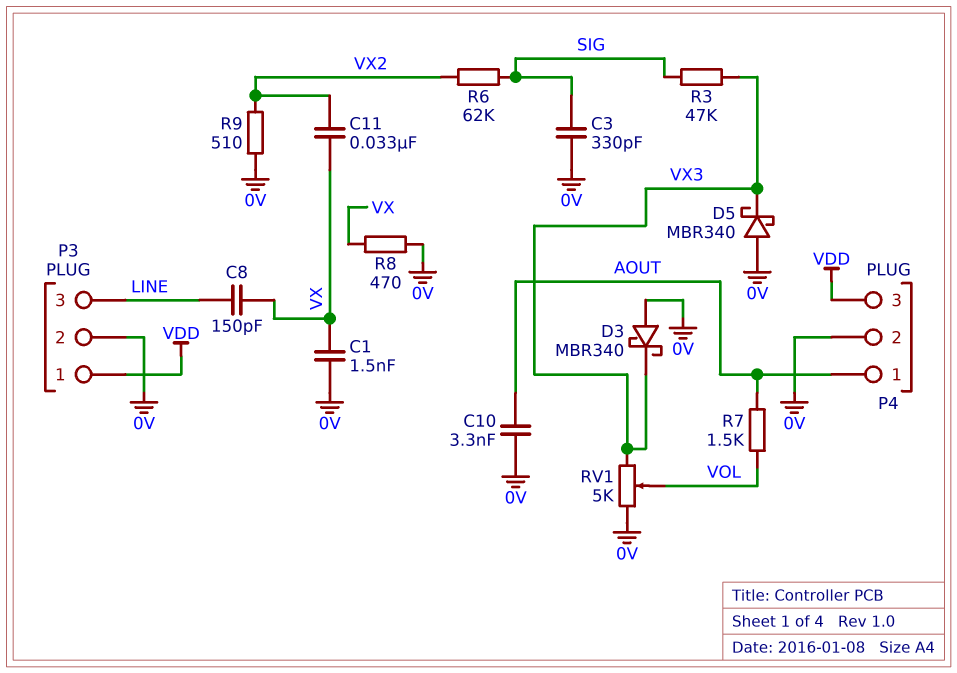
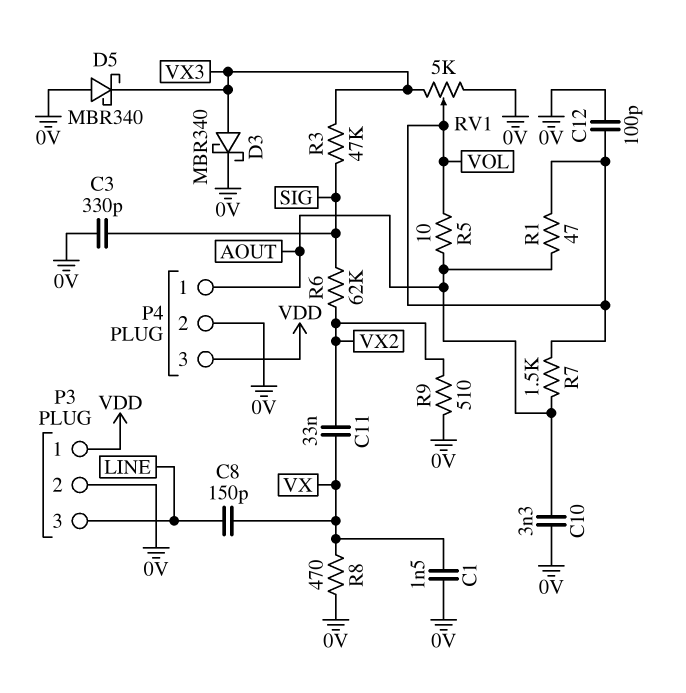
C12: none -> 100pF (0V, VOL)
D3: schottky MBR340 (A 0V, K VX3) -> schottky MBR340 (A VX3, K 0V)
R1: none -> 47 (AOUT, VOL)
R5: none -> 10 (AOUT, VOL)

